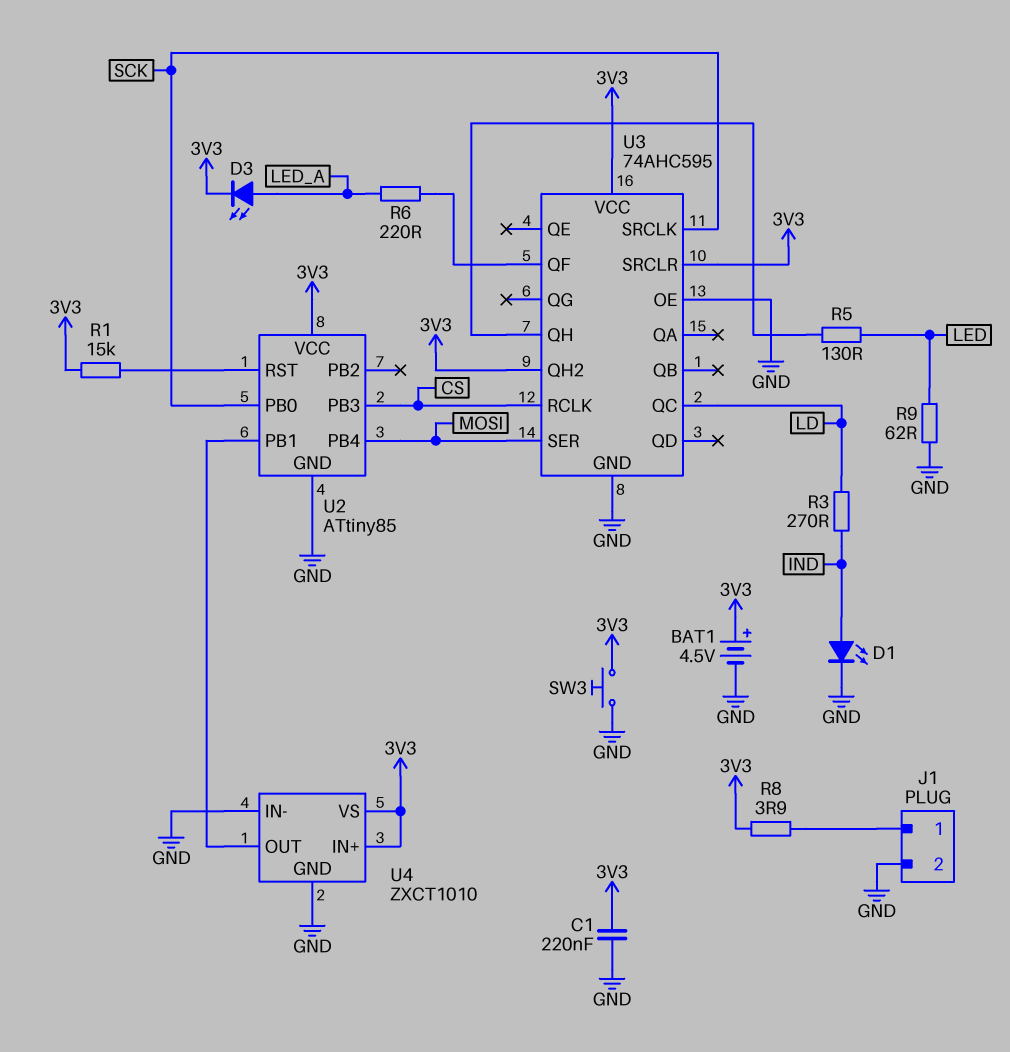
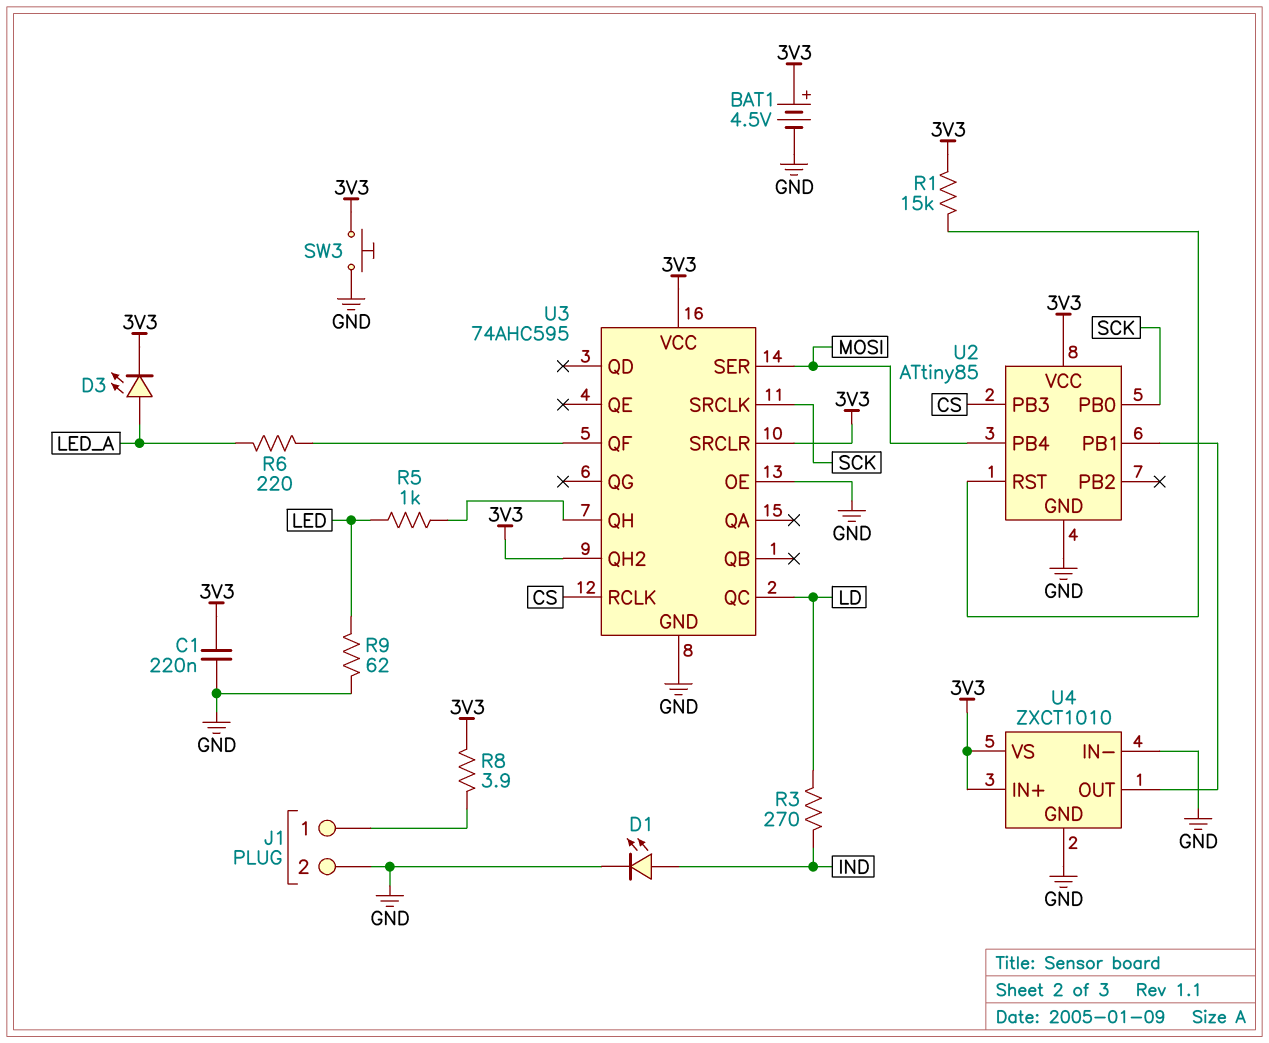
R5: 130 (LED, U3/QH) -> 1k (LED, U3/QH)

